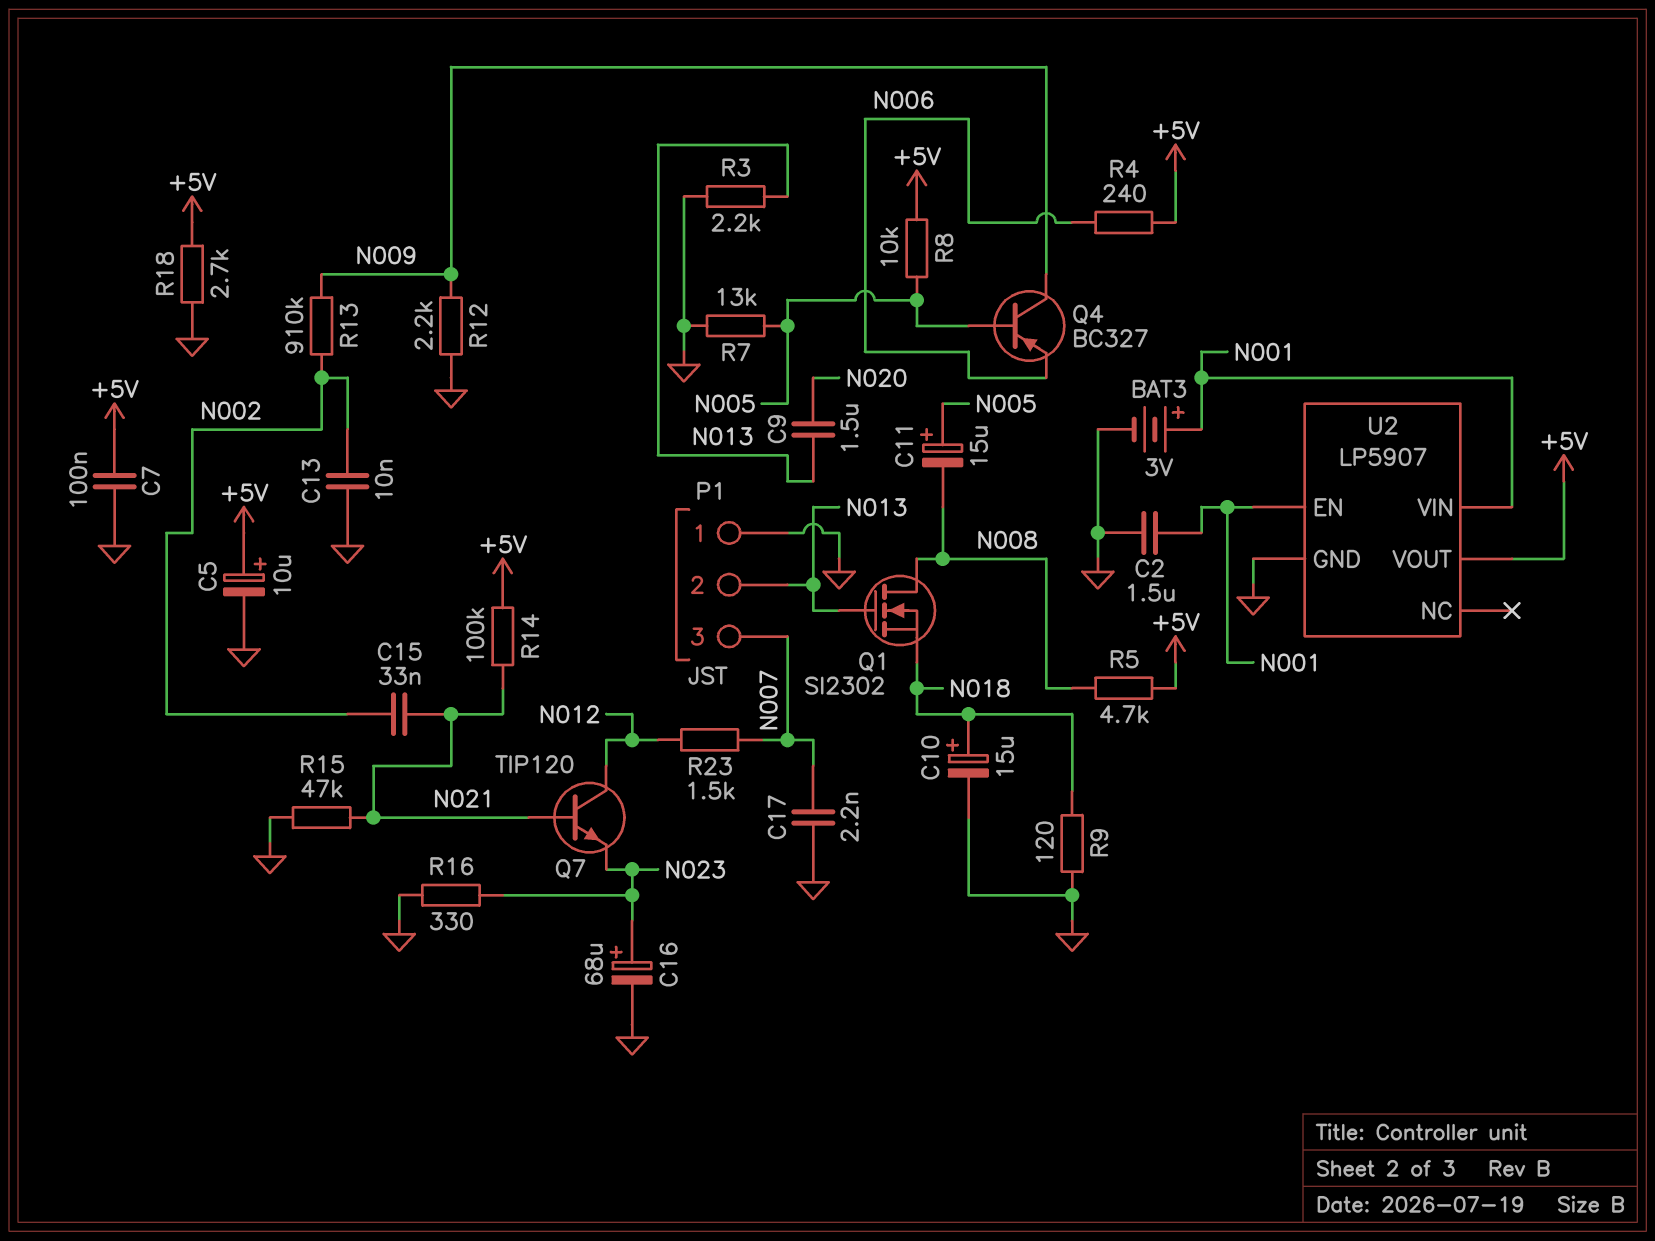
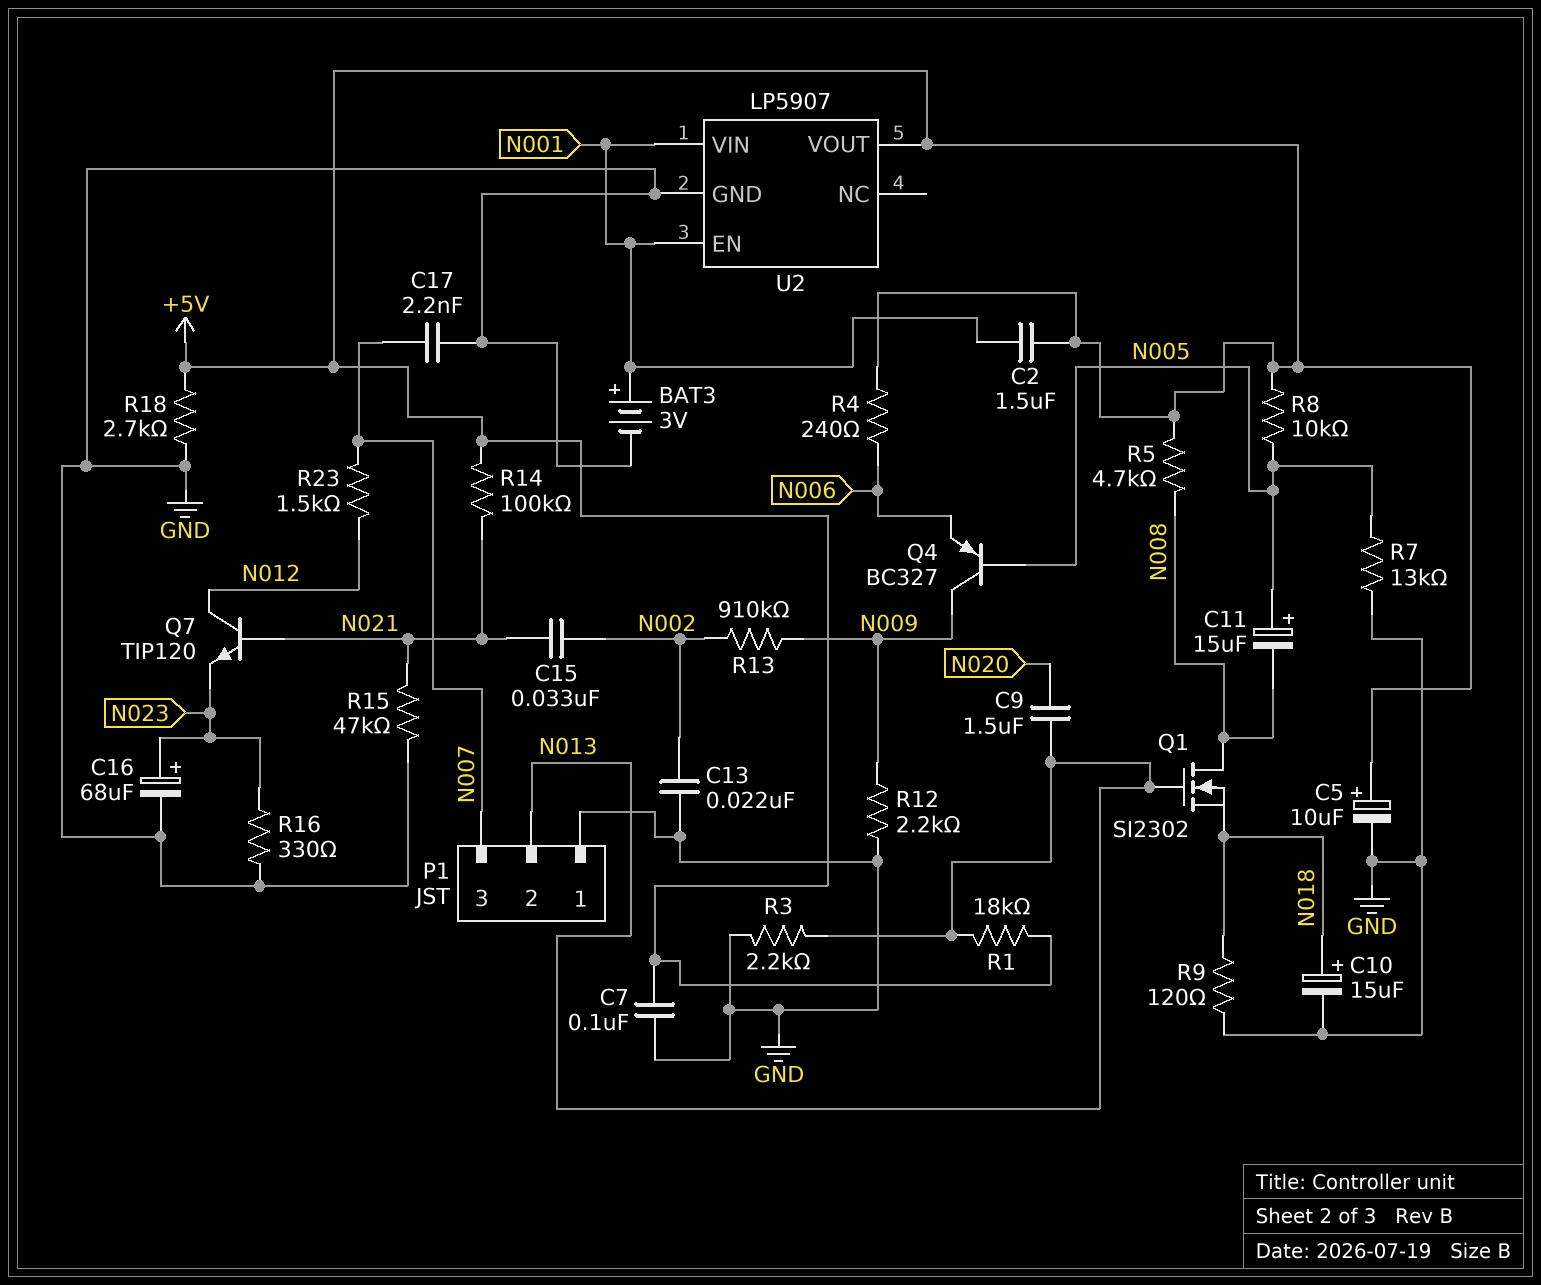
C2: 1.5uF (GND, N001) -> 1.5uF (+5V, N001)
C13: 10nF (GND, N002) -> 22nF (GND, N002)
R1: none -> 18k (+5V, N013)

